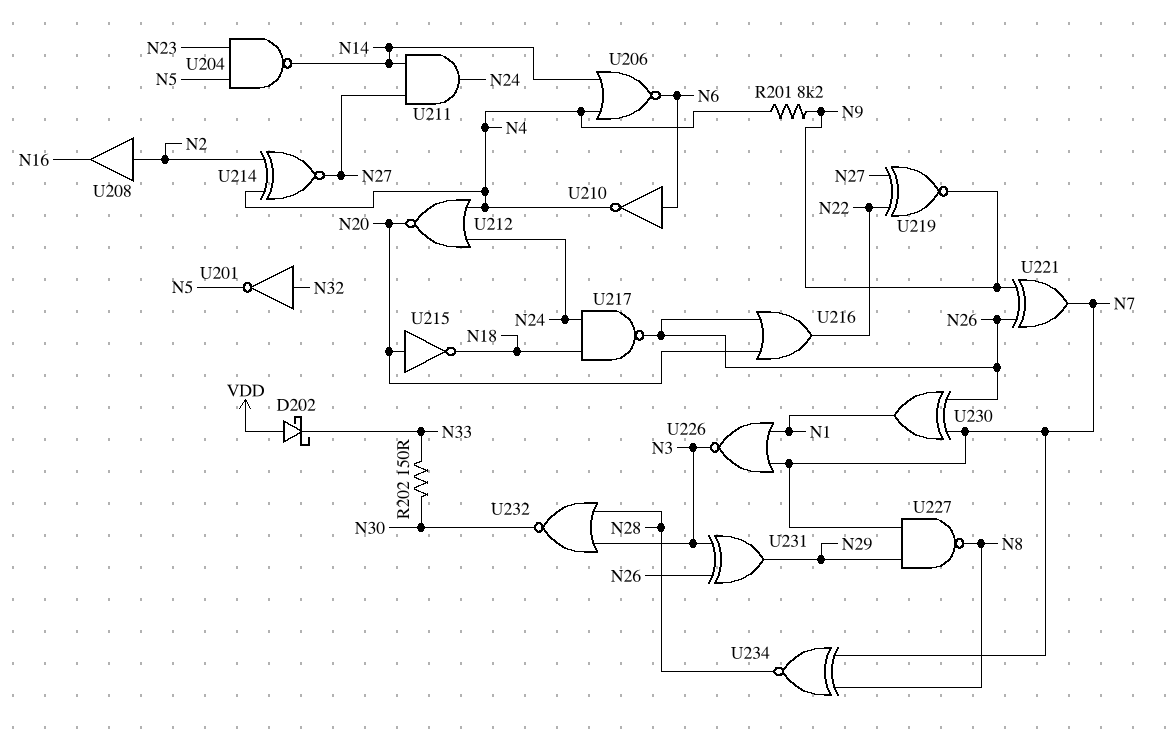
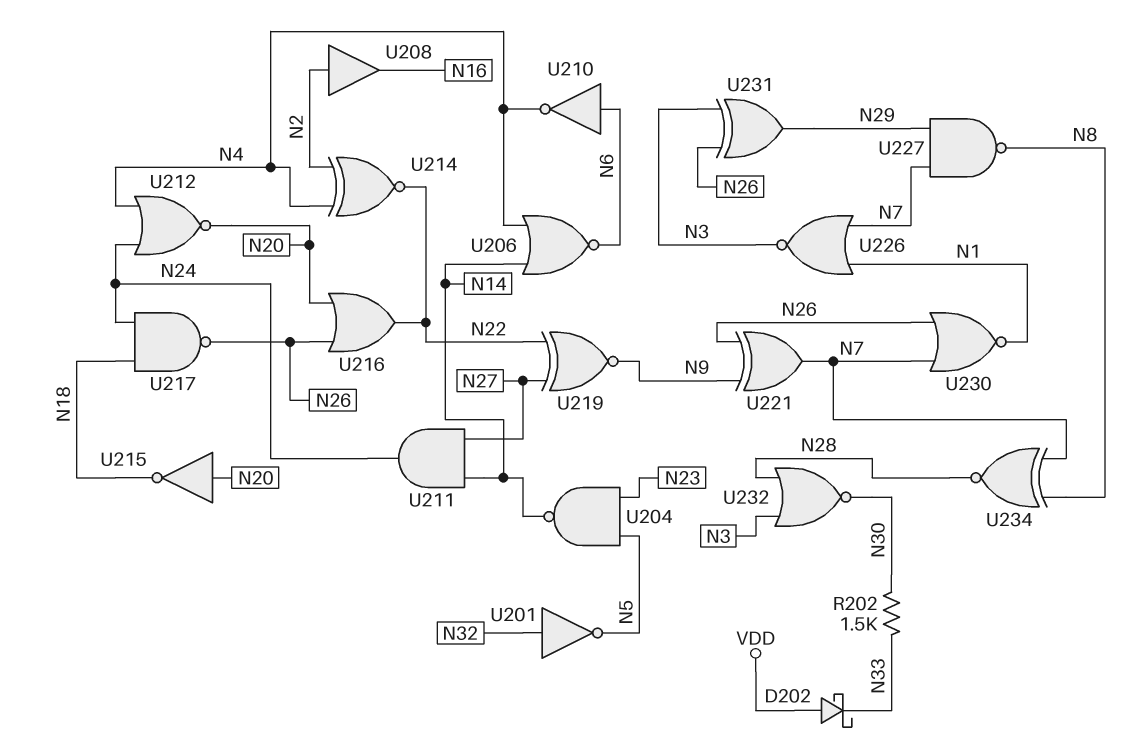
R201: 8.2k (N4, N9) -> none
R202: 150 (N30, N33) -> 1.5k (N30, N33)
U214: XNOR (in N2, in N4, out N27) -> XNOR (in N2, in N4, out N22)
U230: XOR (in N7, in N26, out N1) -> NOR (in N7, in N26, out N1)

